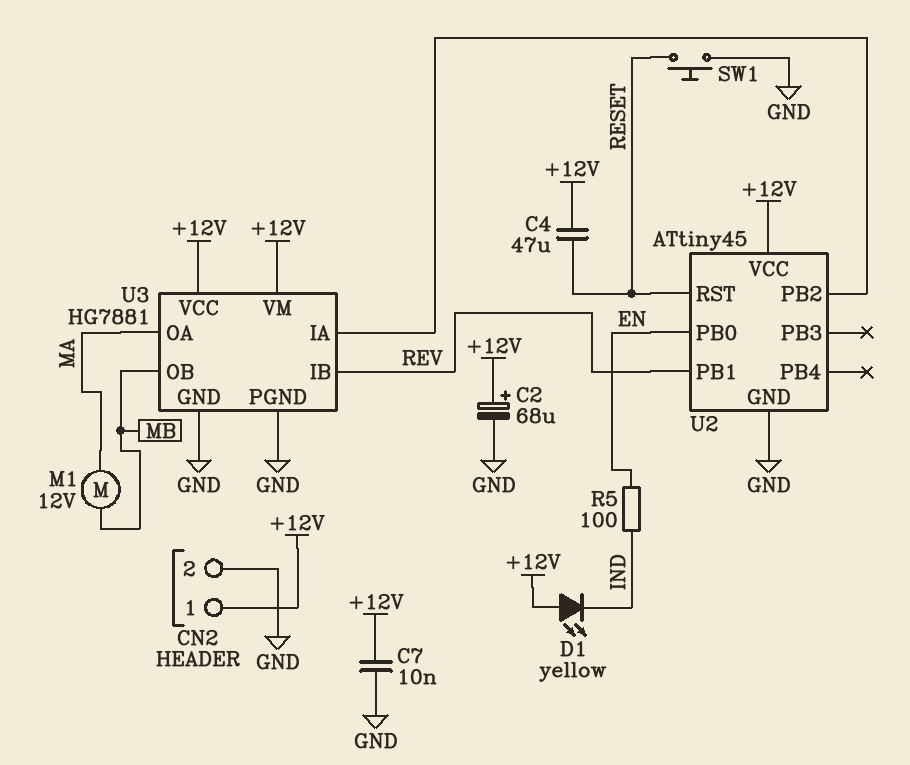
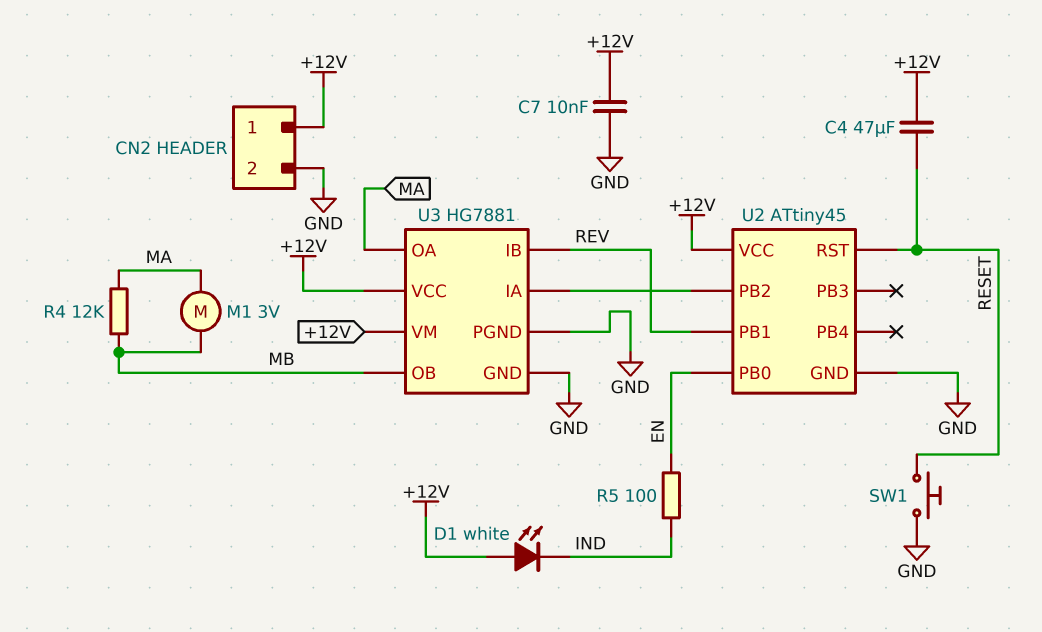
C2: 68uF (plus +12V, minus GND) -> none
D1: LED yellow (A +12V, K IND) -> LED white (A +12V, K IND)
M1: motor 12V (MA, MB) -> motor 3V (MA, MB)
R4: none -> 12k (MA, MB)

